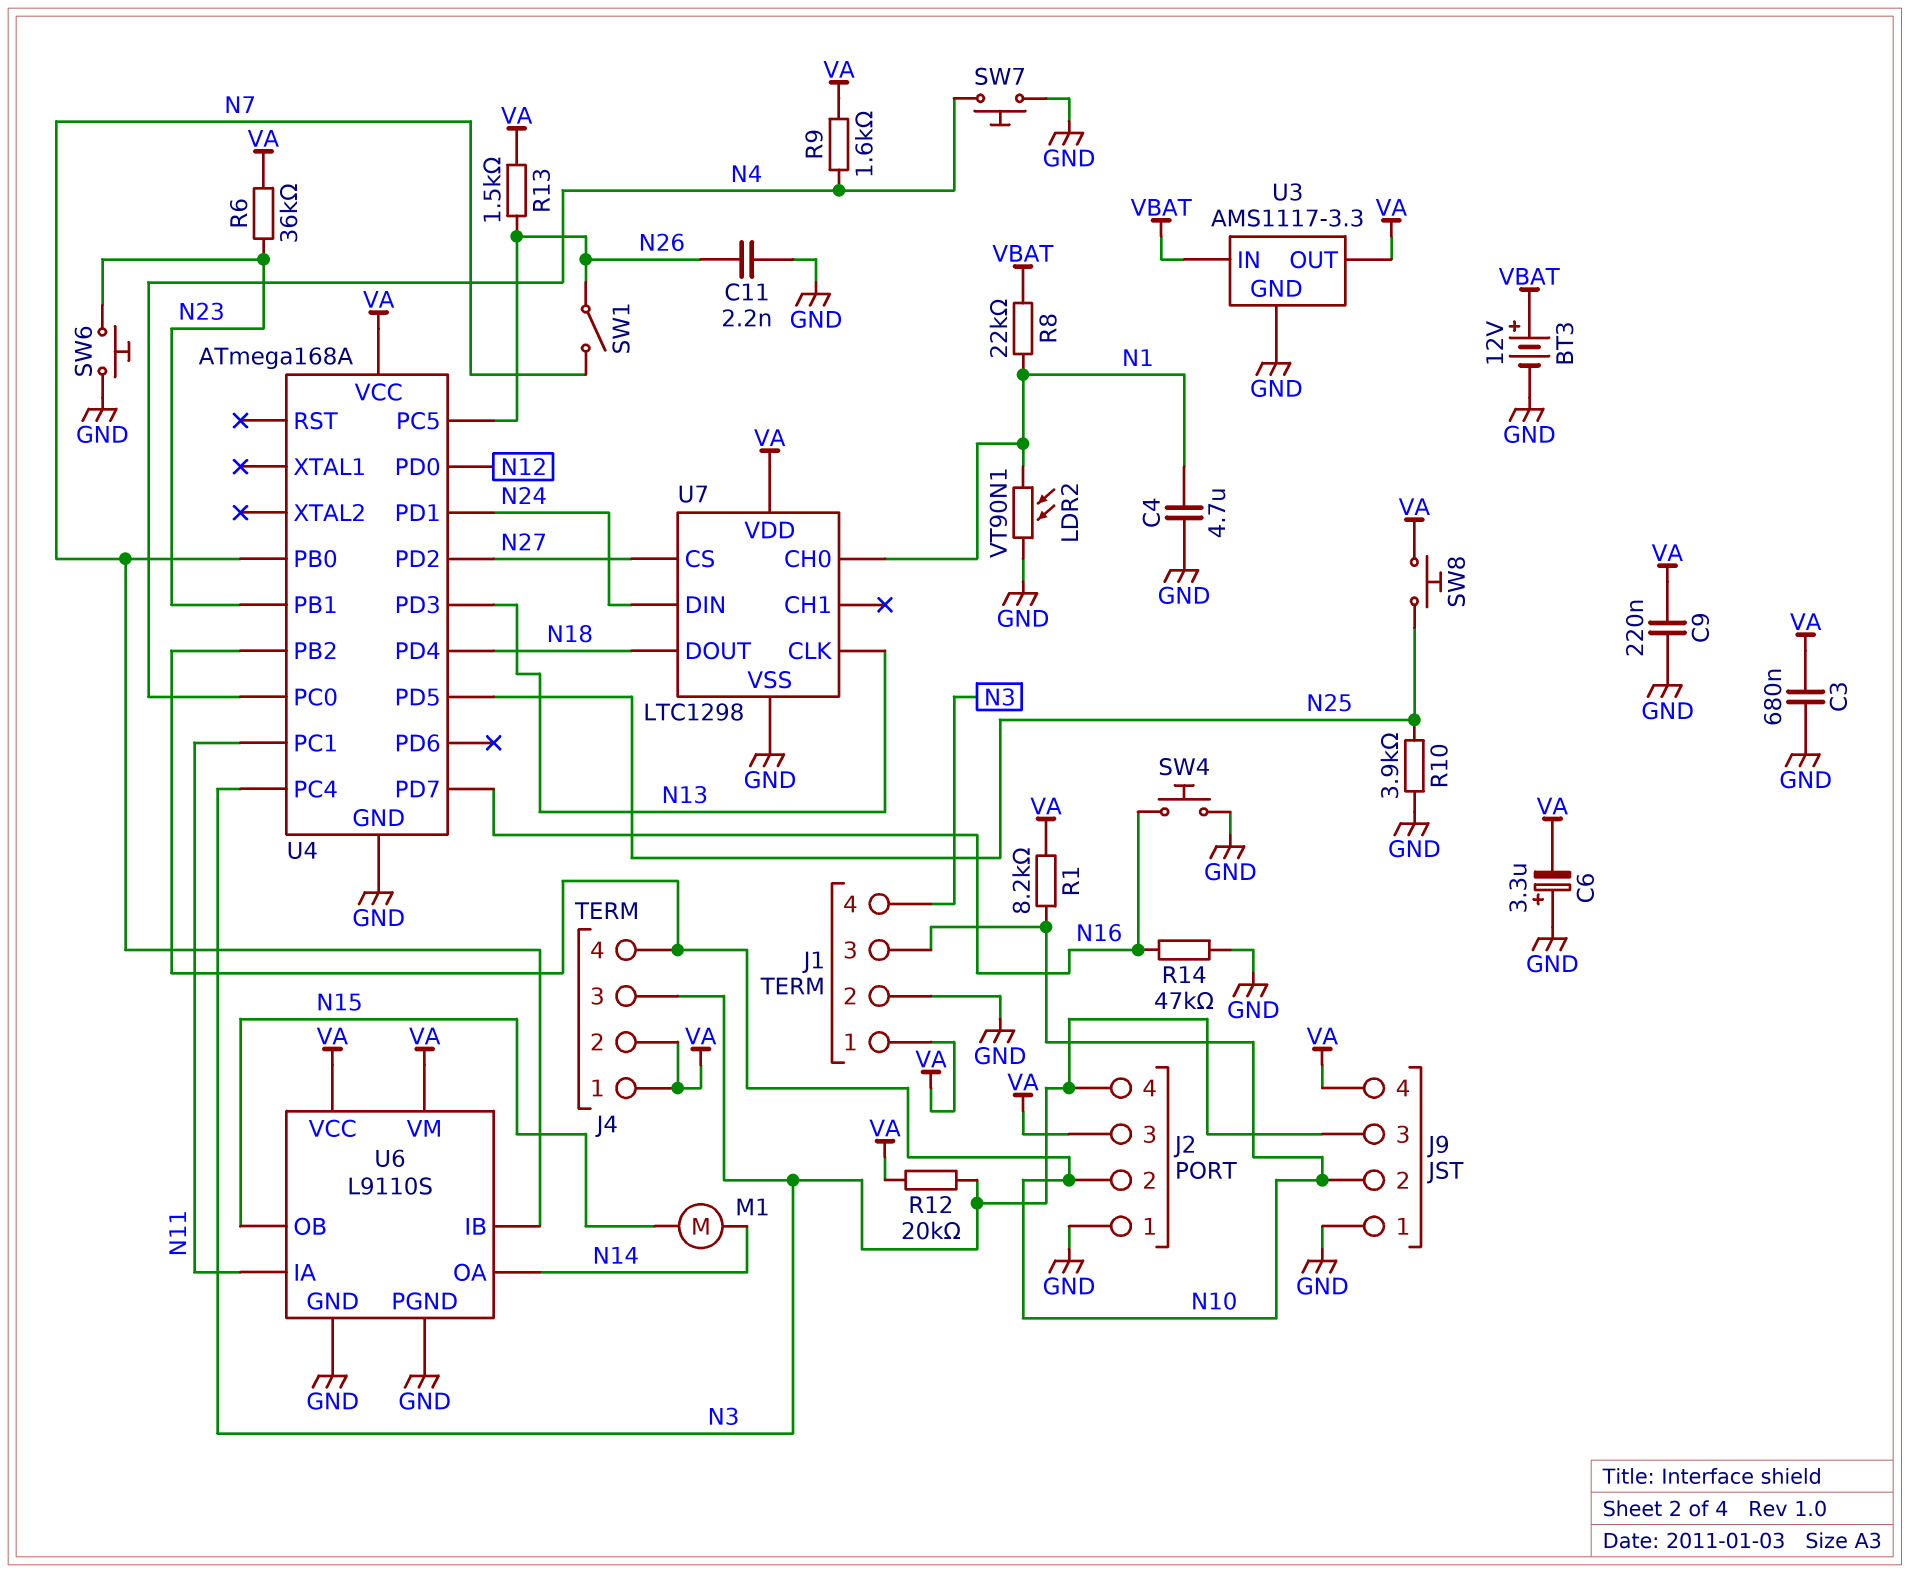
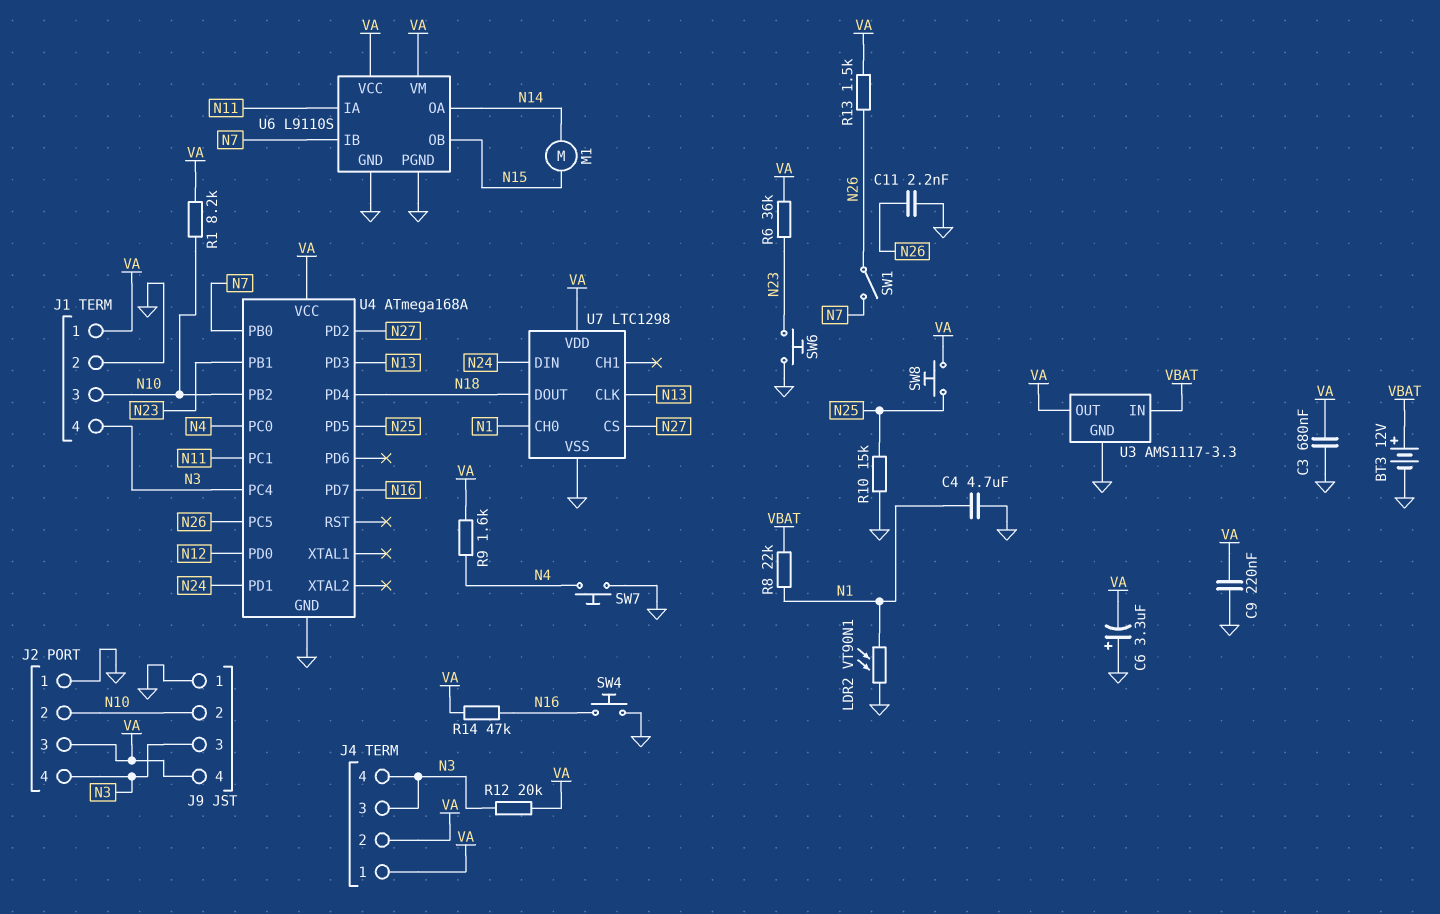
J4 pin 4: N10 -> N3
R10: 3.9k (GND, N25) -> 15k (GND, N25)
R14: 47k (GND, N16) -> 47k (N16, VA)

